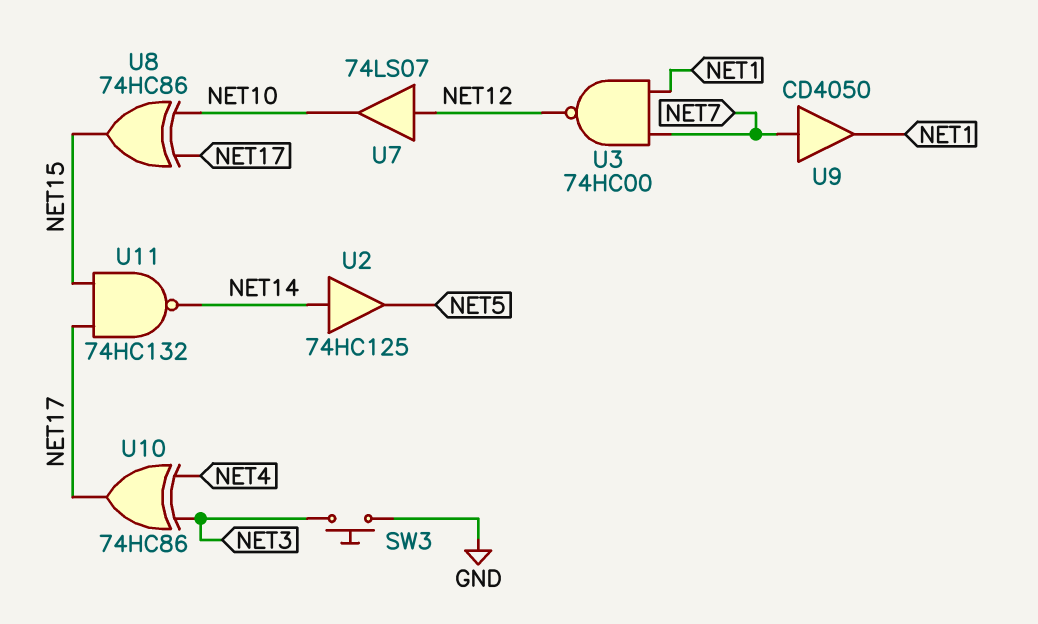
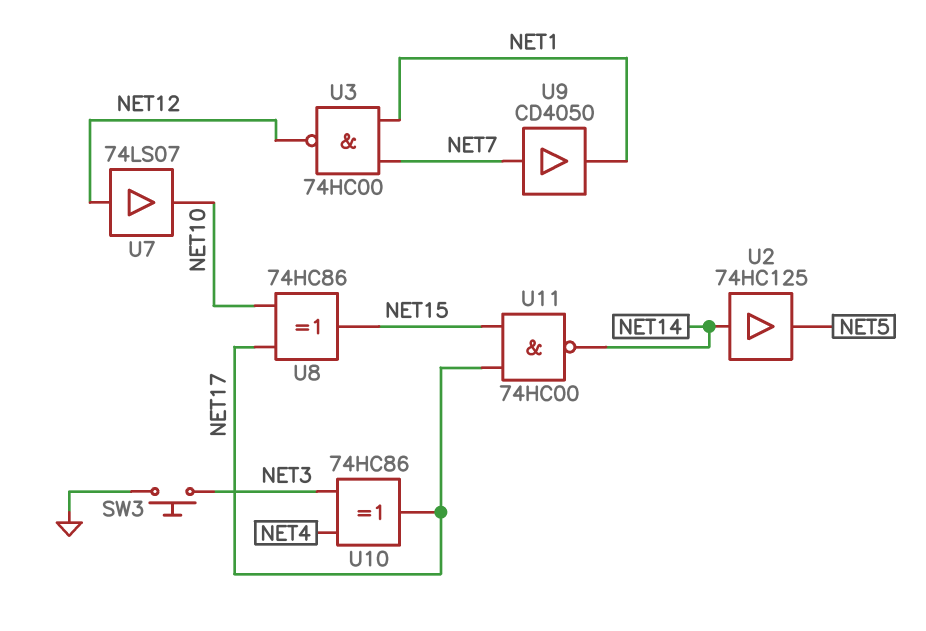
U11: NAND 74HC132 (in NET15, in NET17, out NET14) -> NAND 74HC00 (in NET15, in NET17, out NET14)

